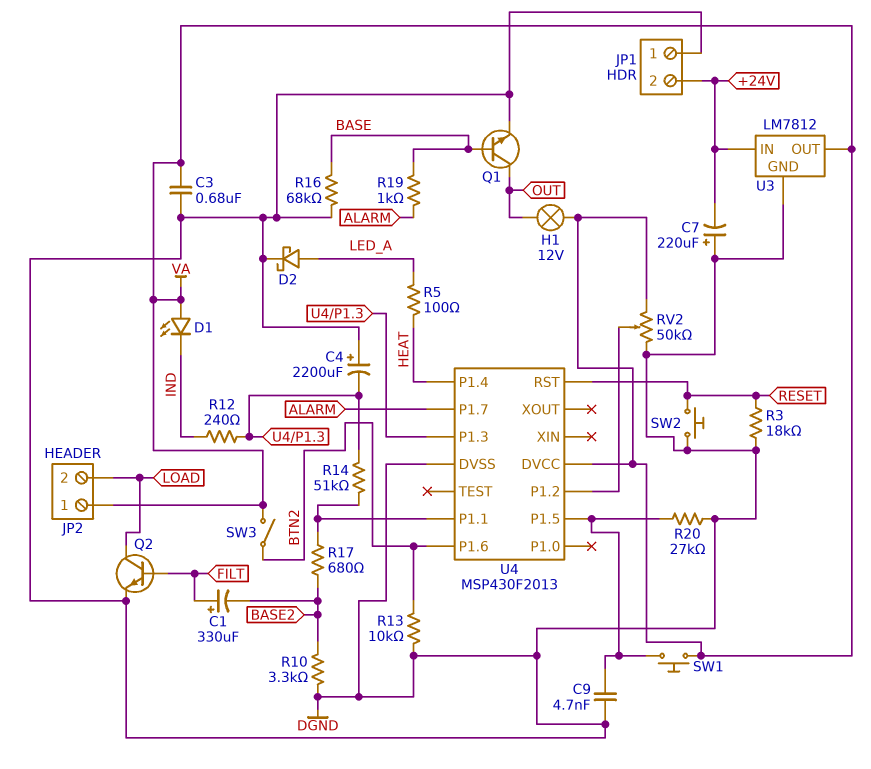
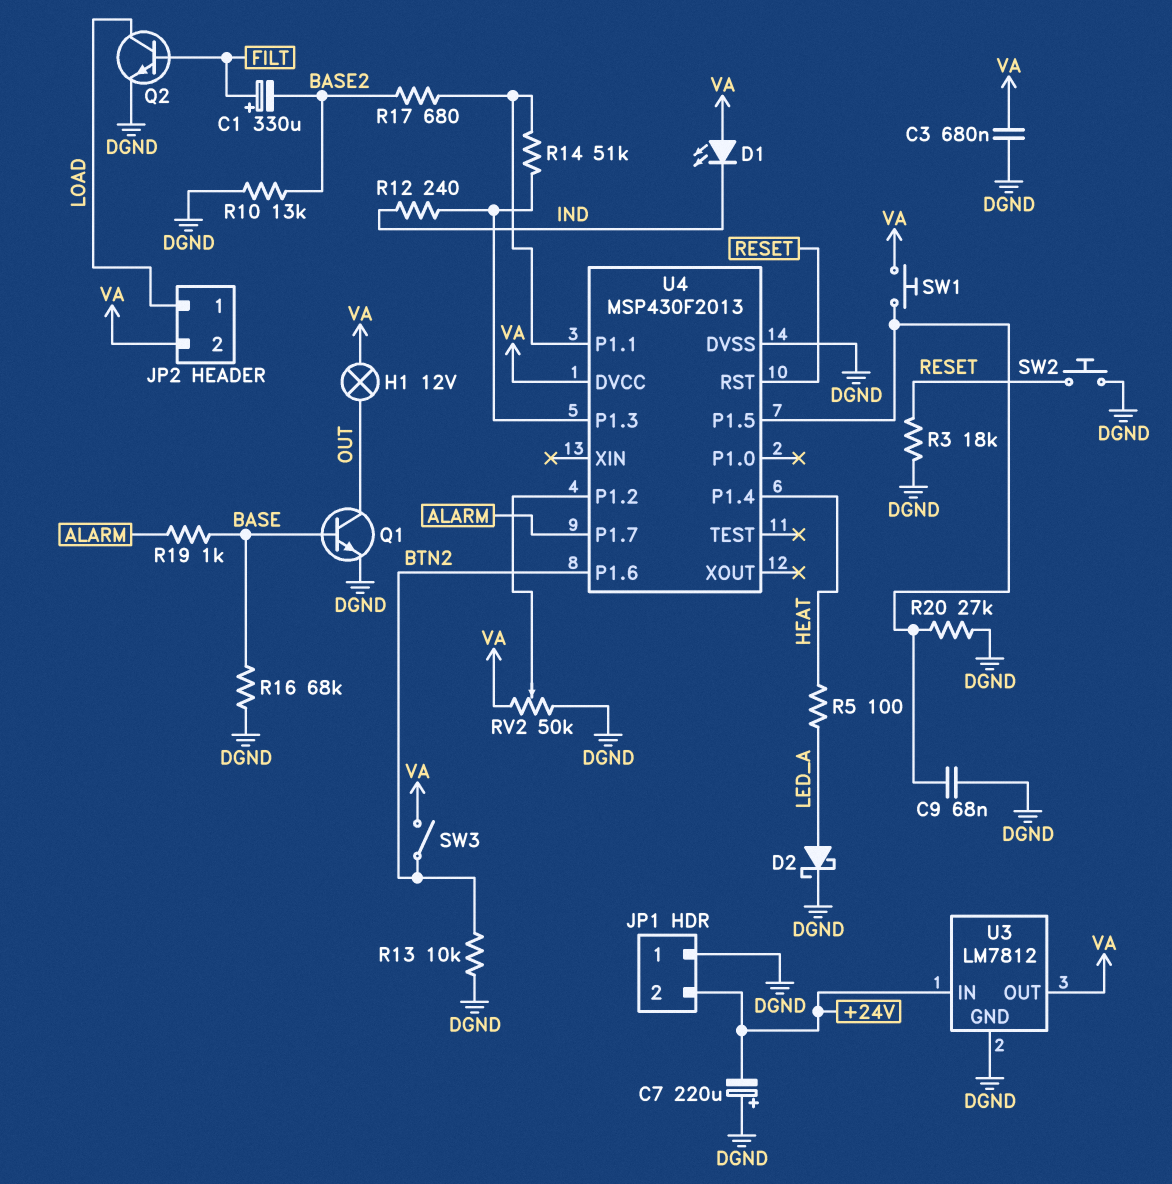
C4: 2200uF (plus DGND, minus U4/P1.3) -> none
C9: 4.7nF (DGND, U4/P1.5) -> 68nF (DGND, U4/P1.5)
JP2 pin 1: VA -> LOAD
JP2 pin 2: LOAD -> VA
R10: 3.3k (BASE2, DGND) -> 13k (BASE2, DGND)

